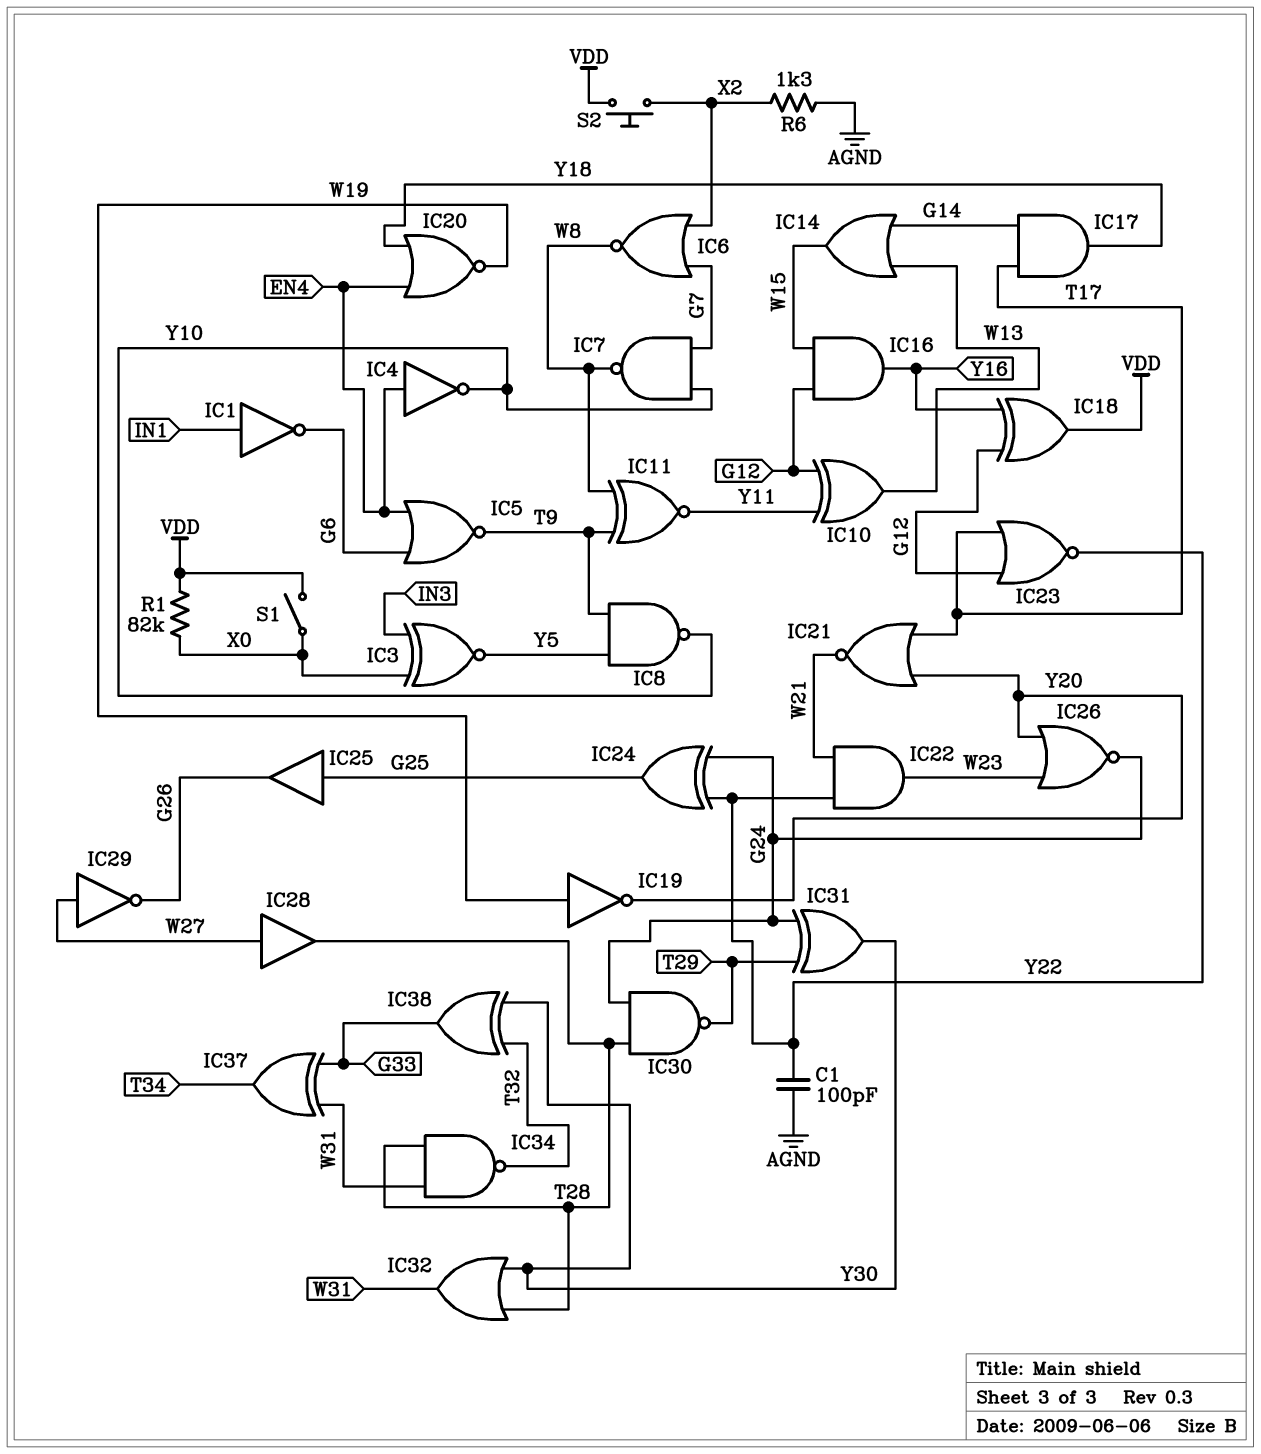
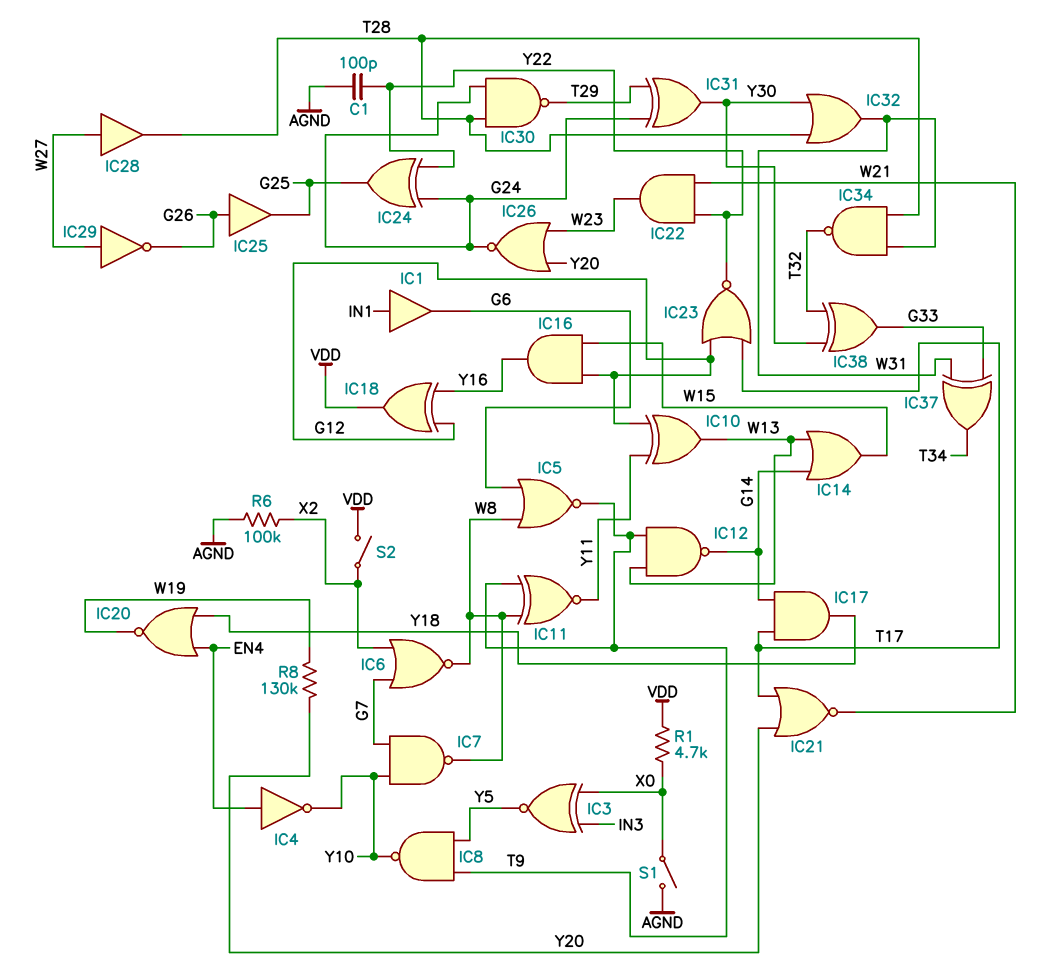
IC1: NOT (in IN1, out G6) -> buffer (in IN1, out G6)
IC5: NOR (in EN4, in G6, out T9) -> NOR (in G6, in W8, out T9)
IC12: none -> NAND (in T9, in W13, out G14)
IC19: NOT (in W19, out Y20) -> none
IC25: buffer (in G25, out G26) -> buffer (in G26, out G25)
R1: 82k (VDD, X0) -> 4.7k (VDD, X0)
R6: 1.3k (AGND, X2) -> 100k (AGND, X2)
R8: none -> 130k (W19, Y20)
S1: switch (VDD, X0) -> switch (AGND, X0)
S2: button (VDD, X2) -> switch (VDD, X2)

